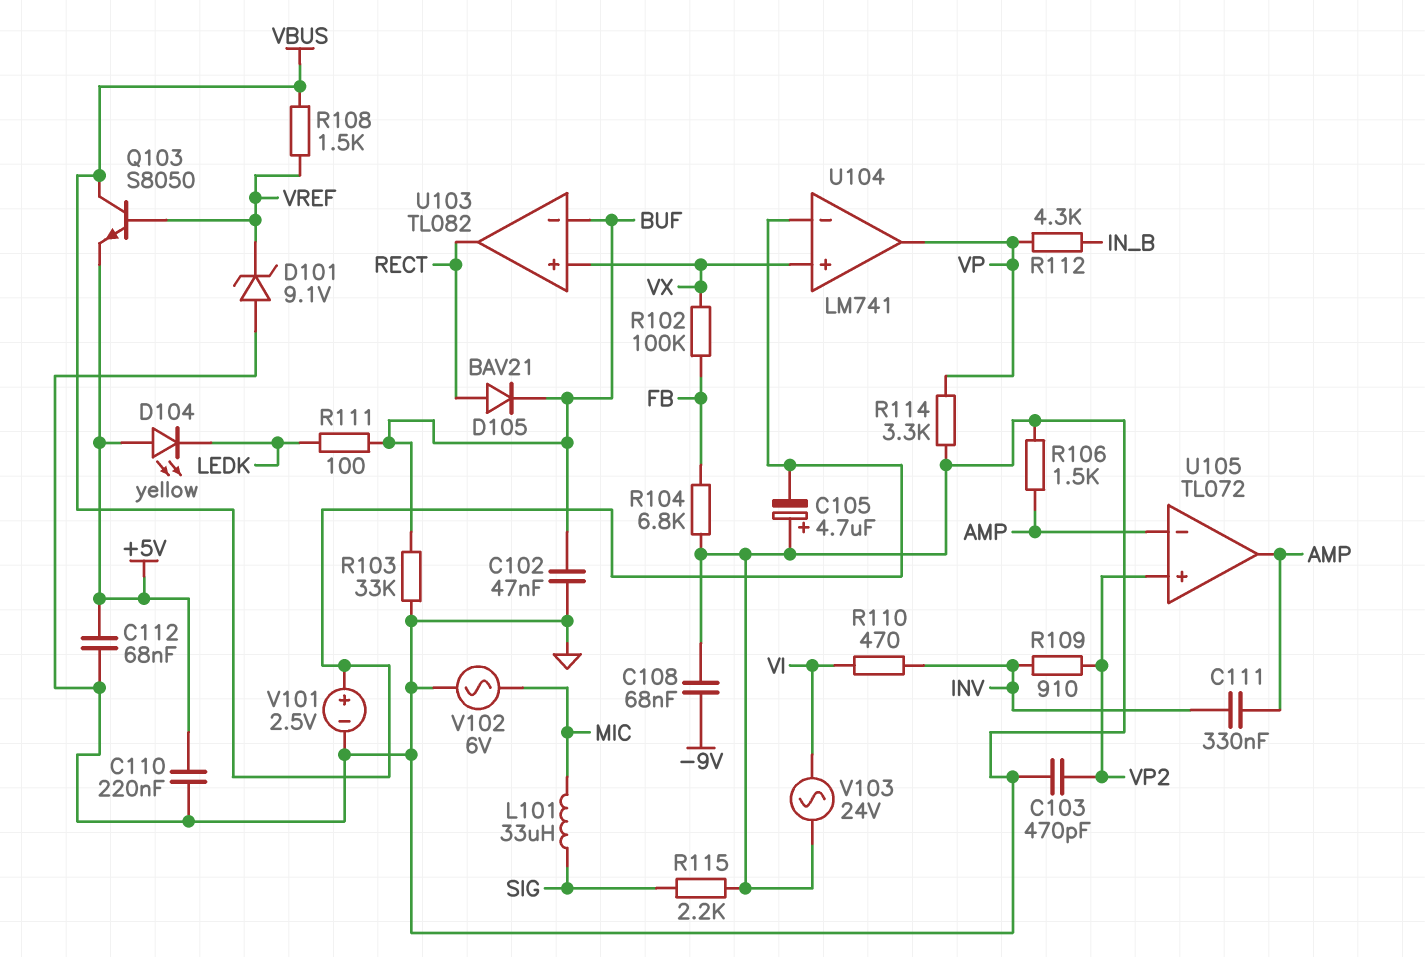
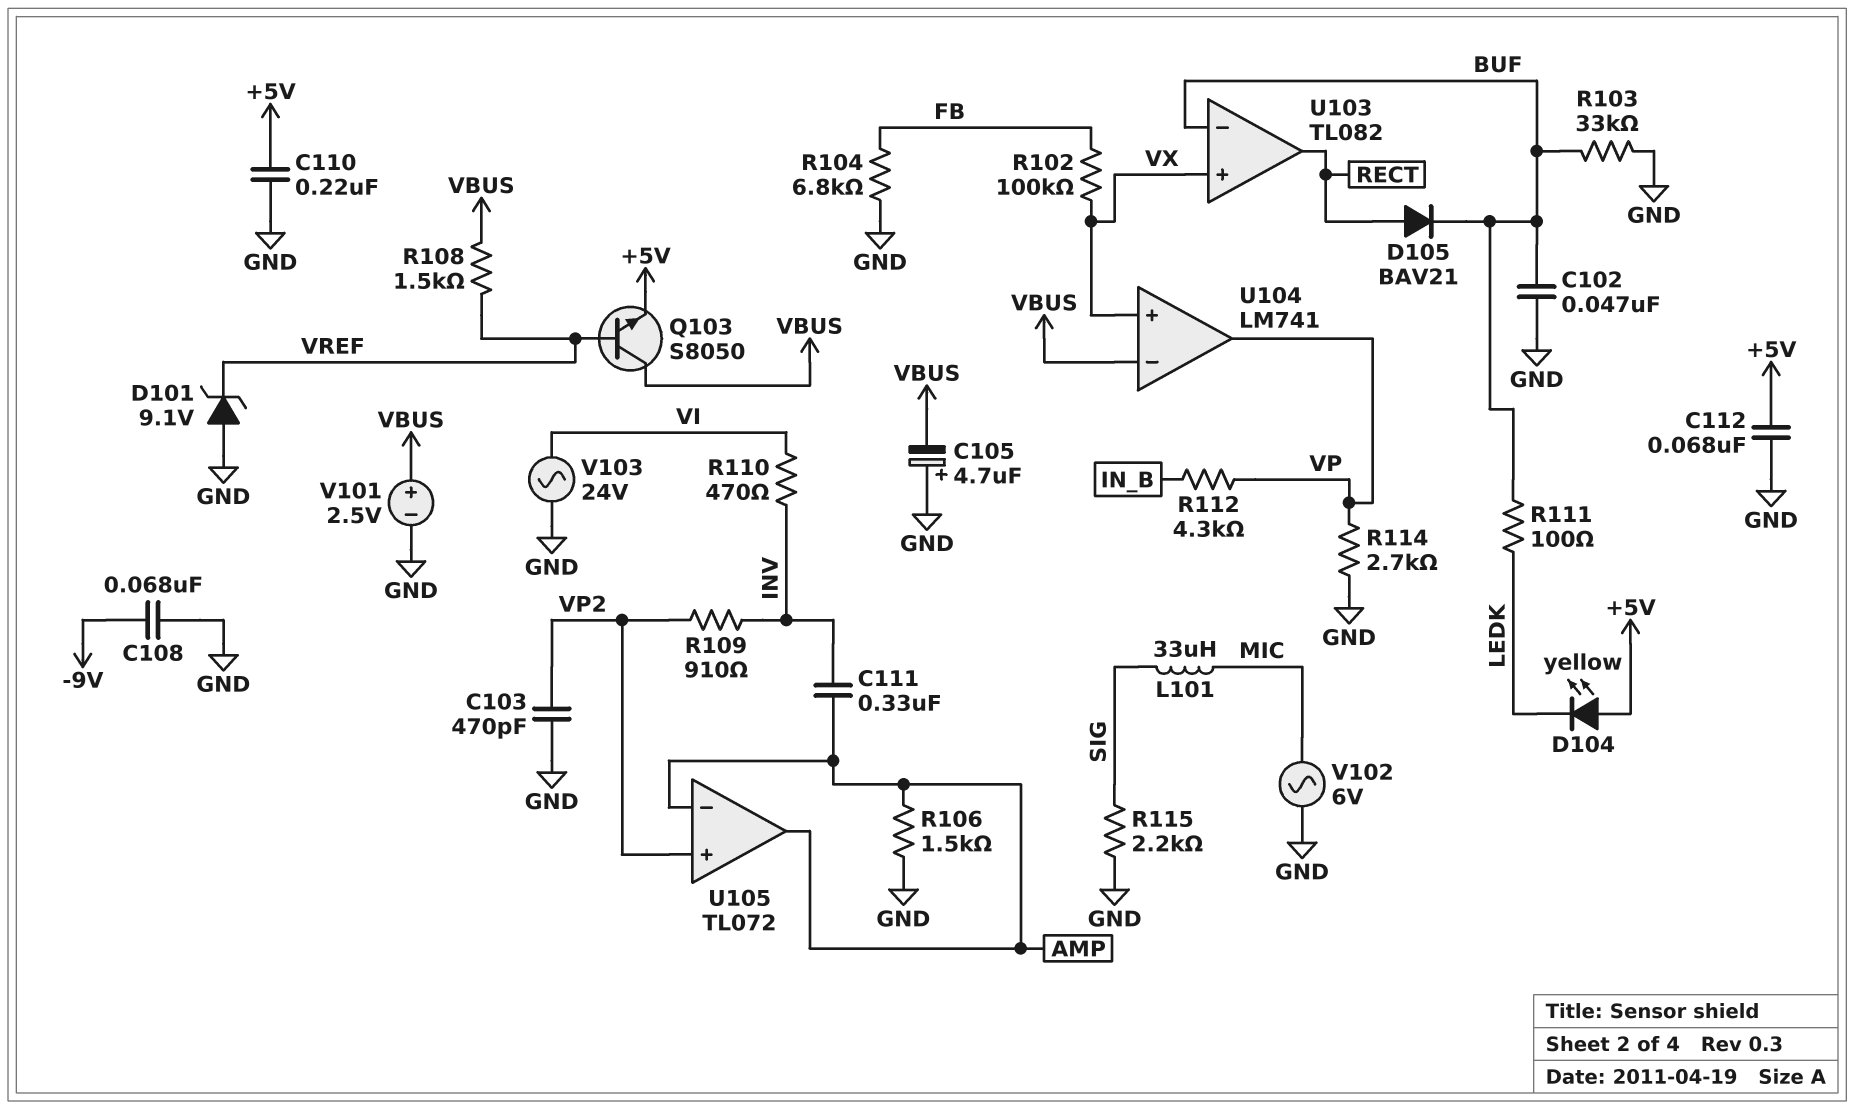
R114: 3.3k (GND, VP) -> 2.7k (GND, VP)

